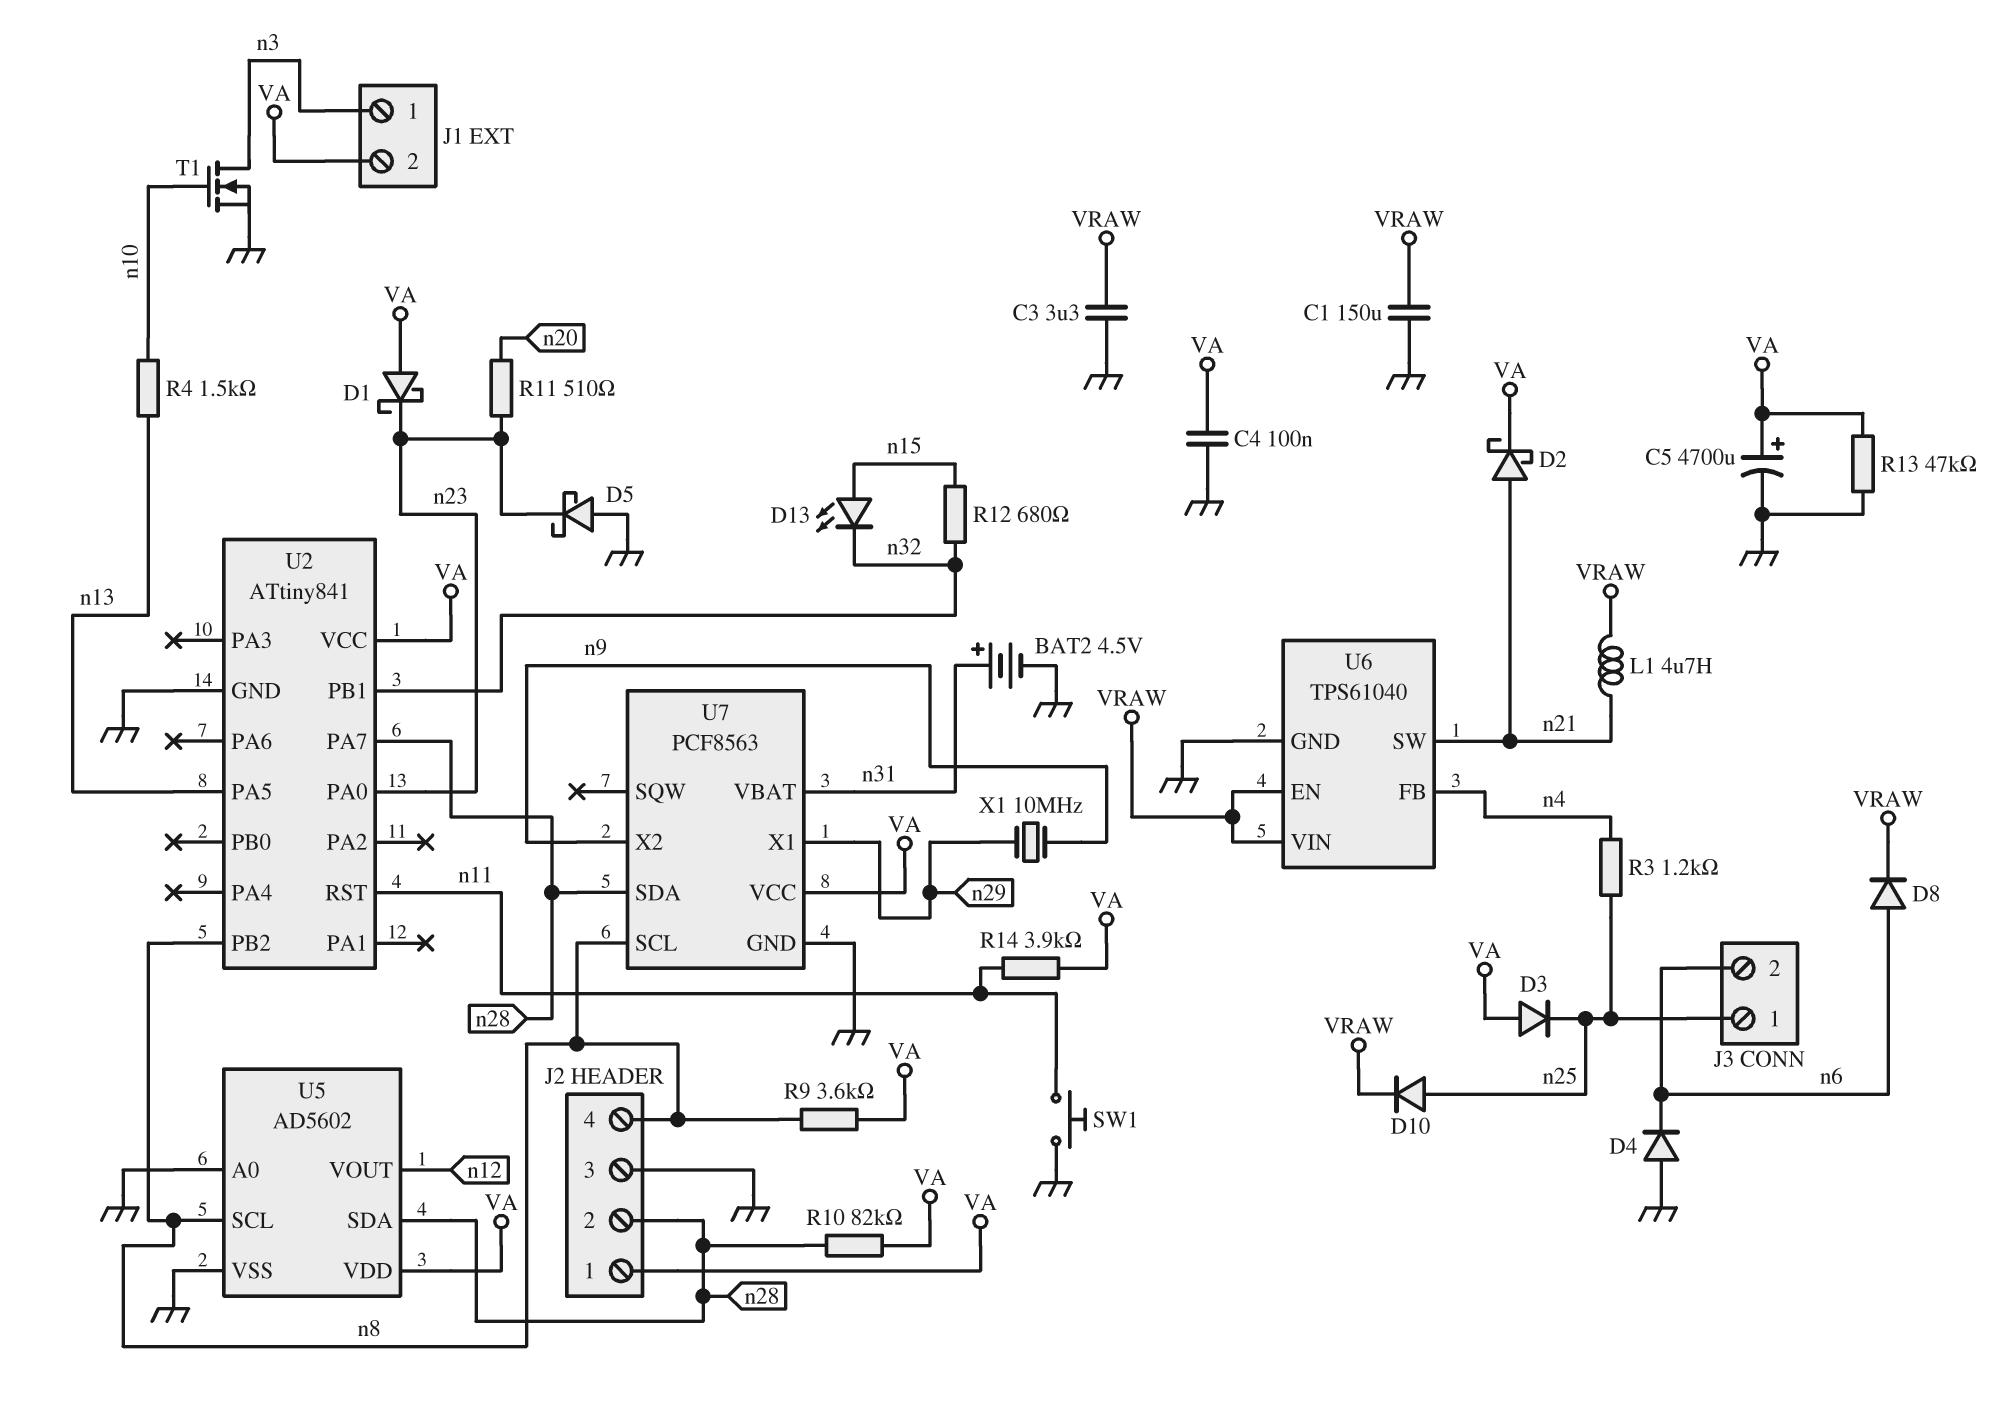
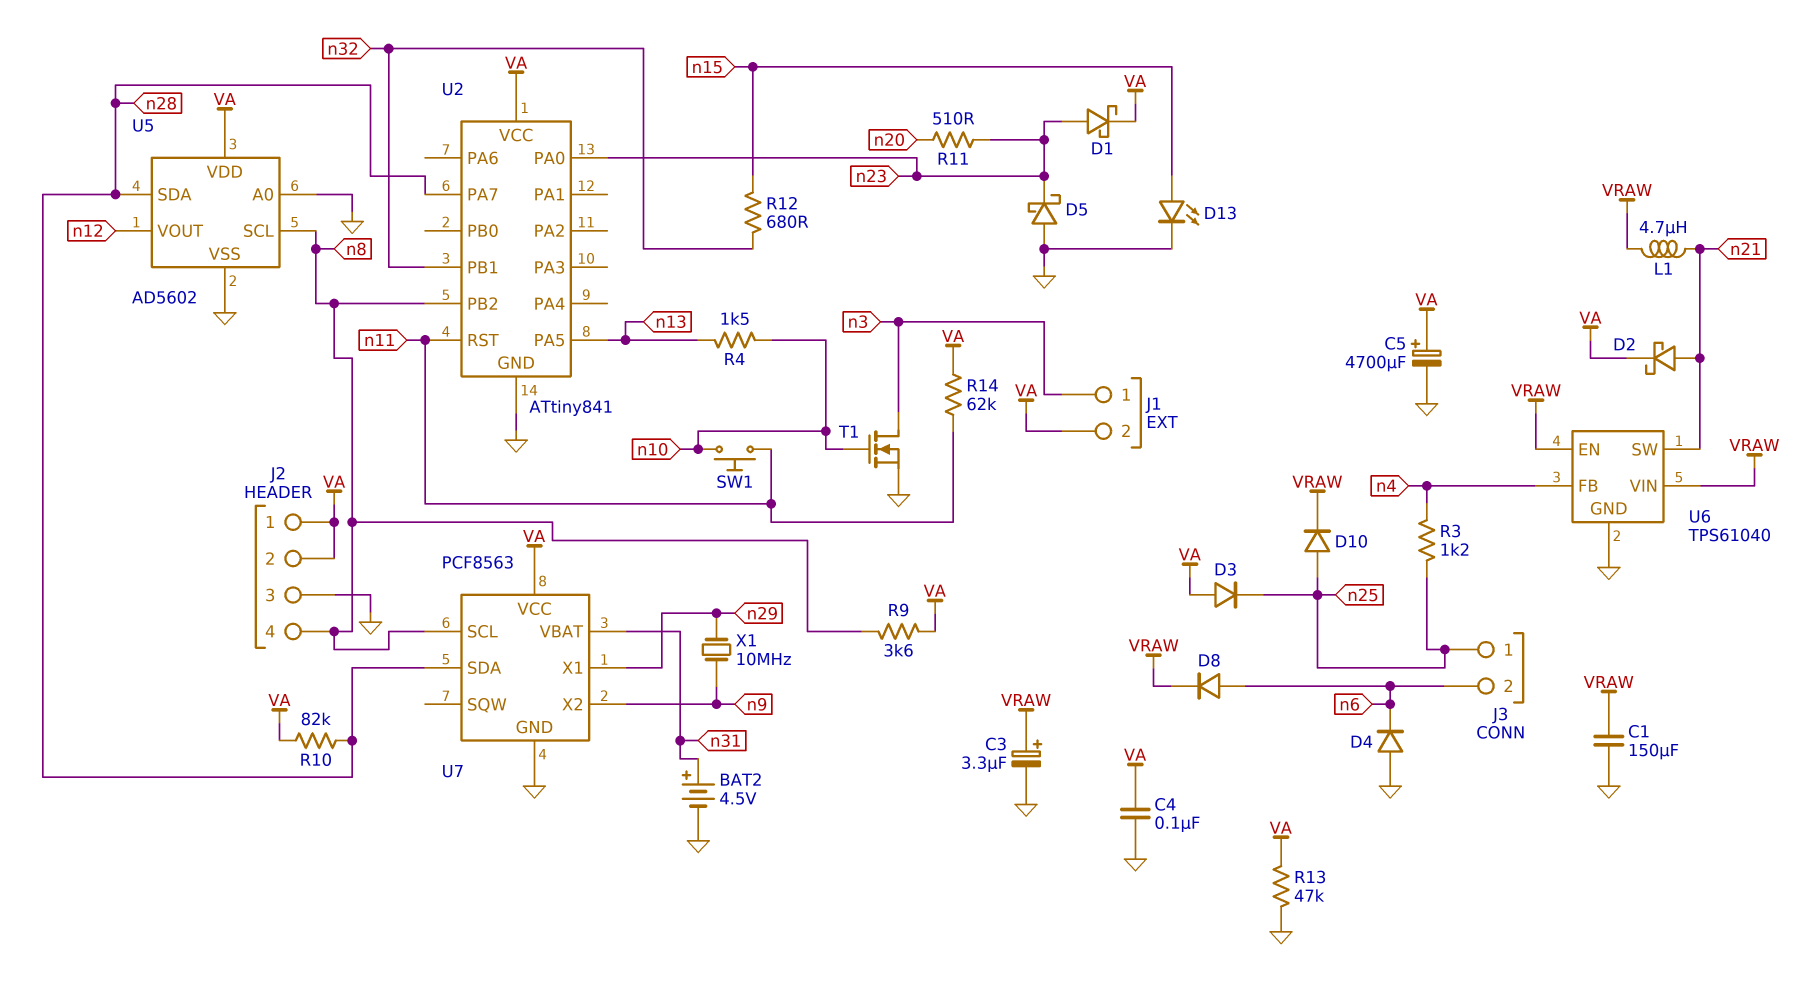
C3: 3.3uF (GND, VRAW) -> 3.3uF (plus VRAW, minus GND)
D1: schottky (A VA, K n23) -> schottky (A n23, K VA)
D13: LED (A n15, K n32) -> LED (A n15, K GND)
J2 pin 2: n28 -> VA
R14: 3.9k (VA, n11) -> 62k (VA, n11)
SW1: button (GND, n11) -> button (n10, n11)

